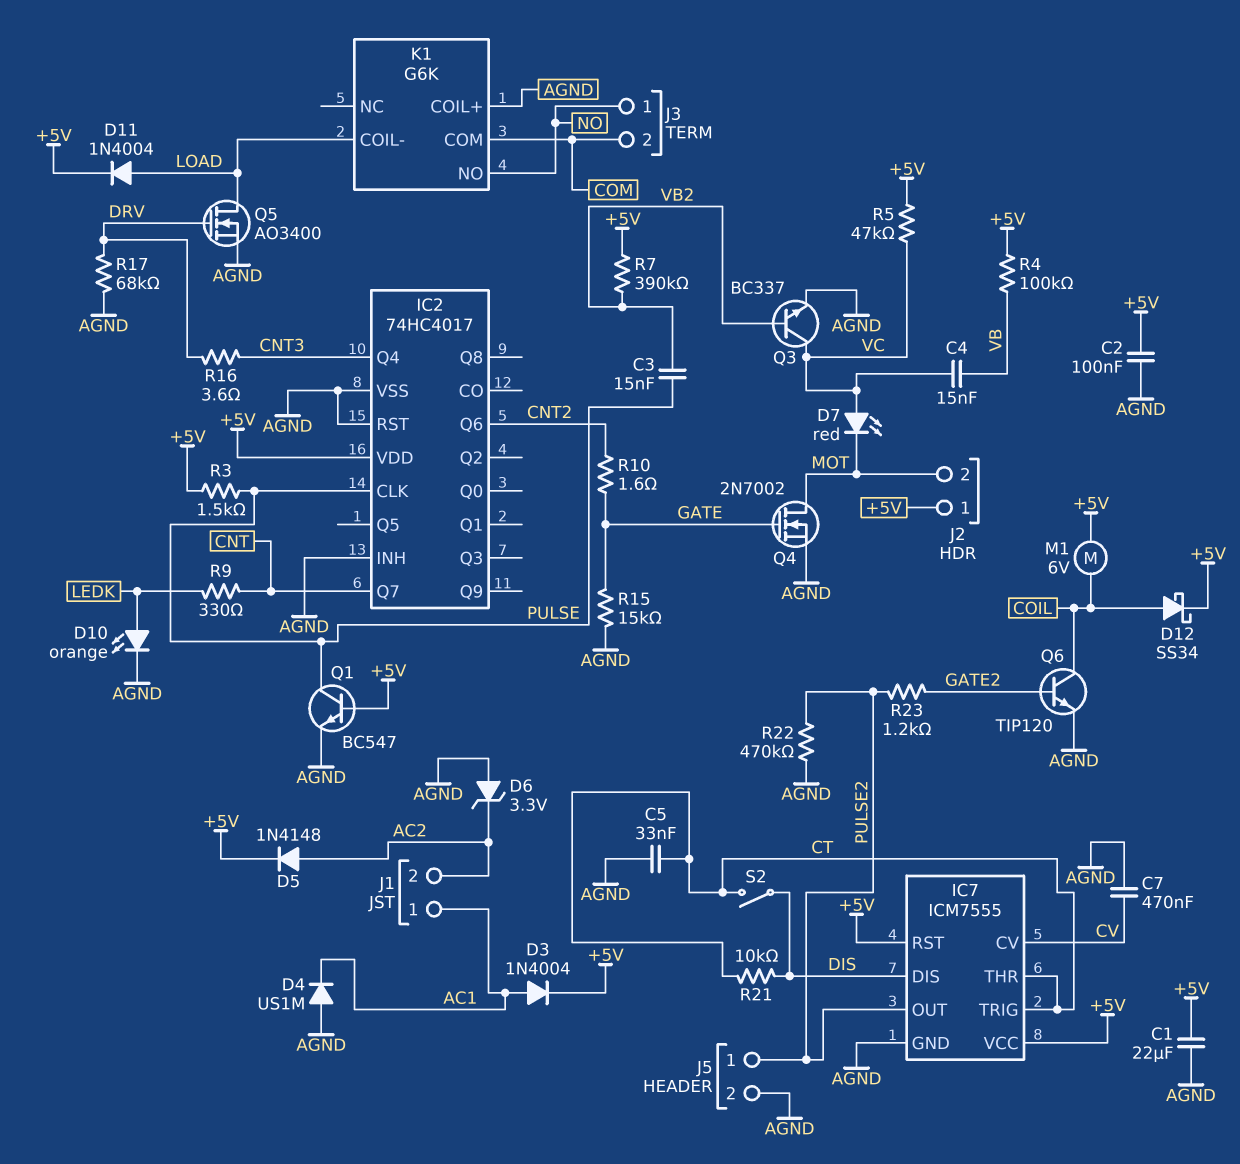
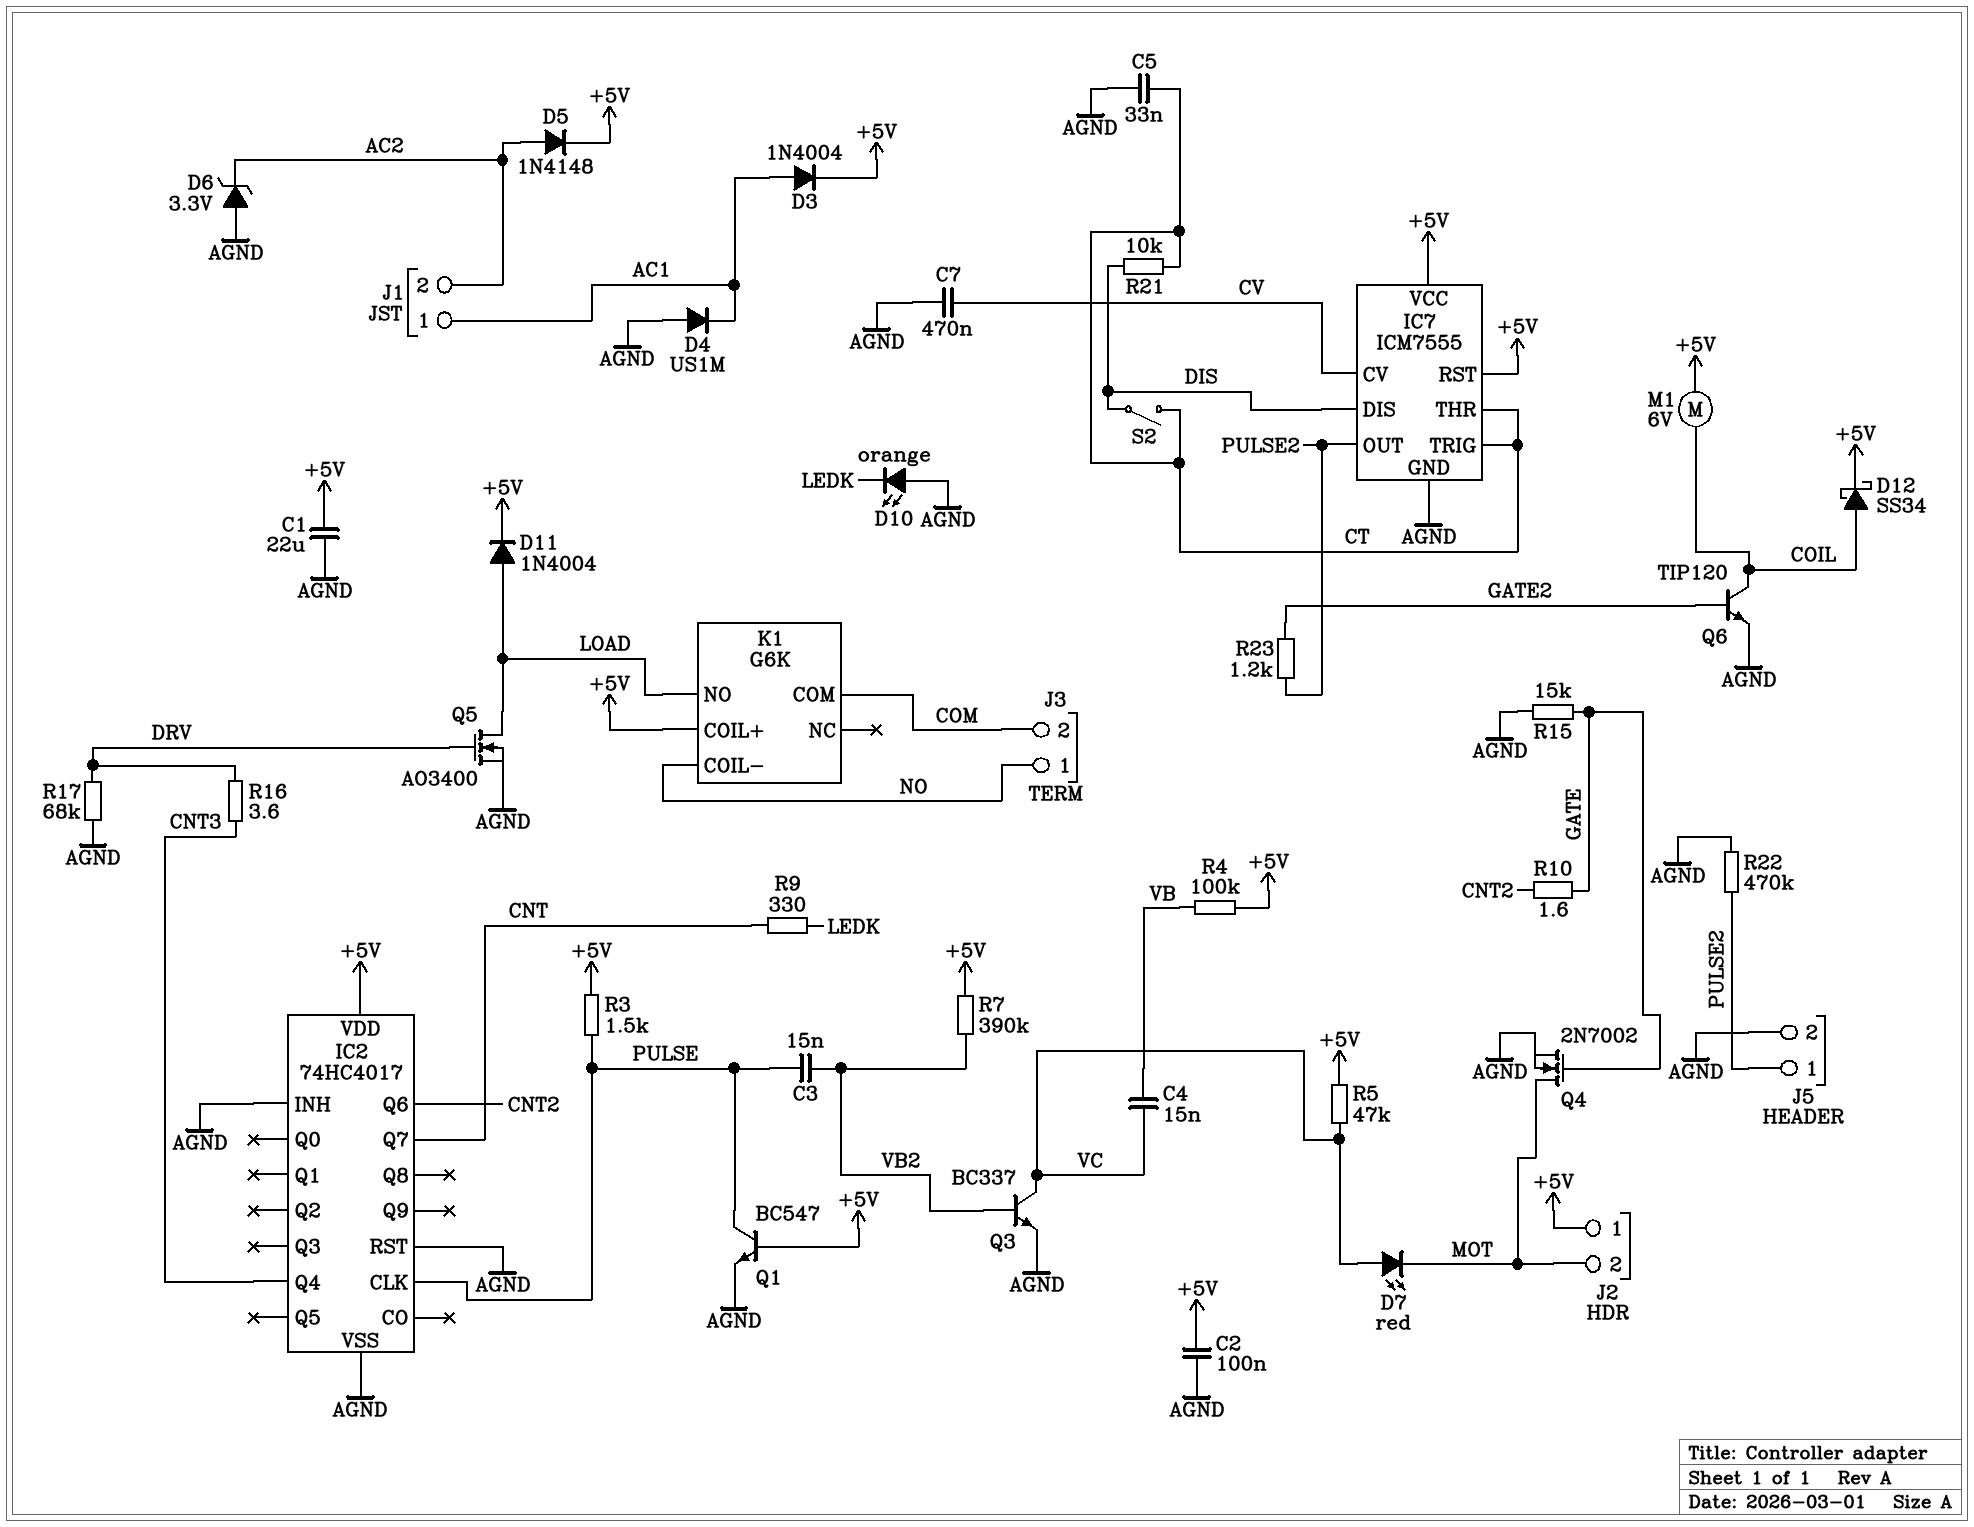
D10: LED orange (A LEDK, K AGND) -> LED orange (A AGND, K LEDK)
K1 pin COIL+: AGND -> +5V
K1 pin COIL-: LOAD -> NO
K1 pin NO: NO -> LOAD

